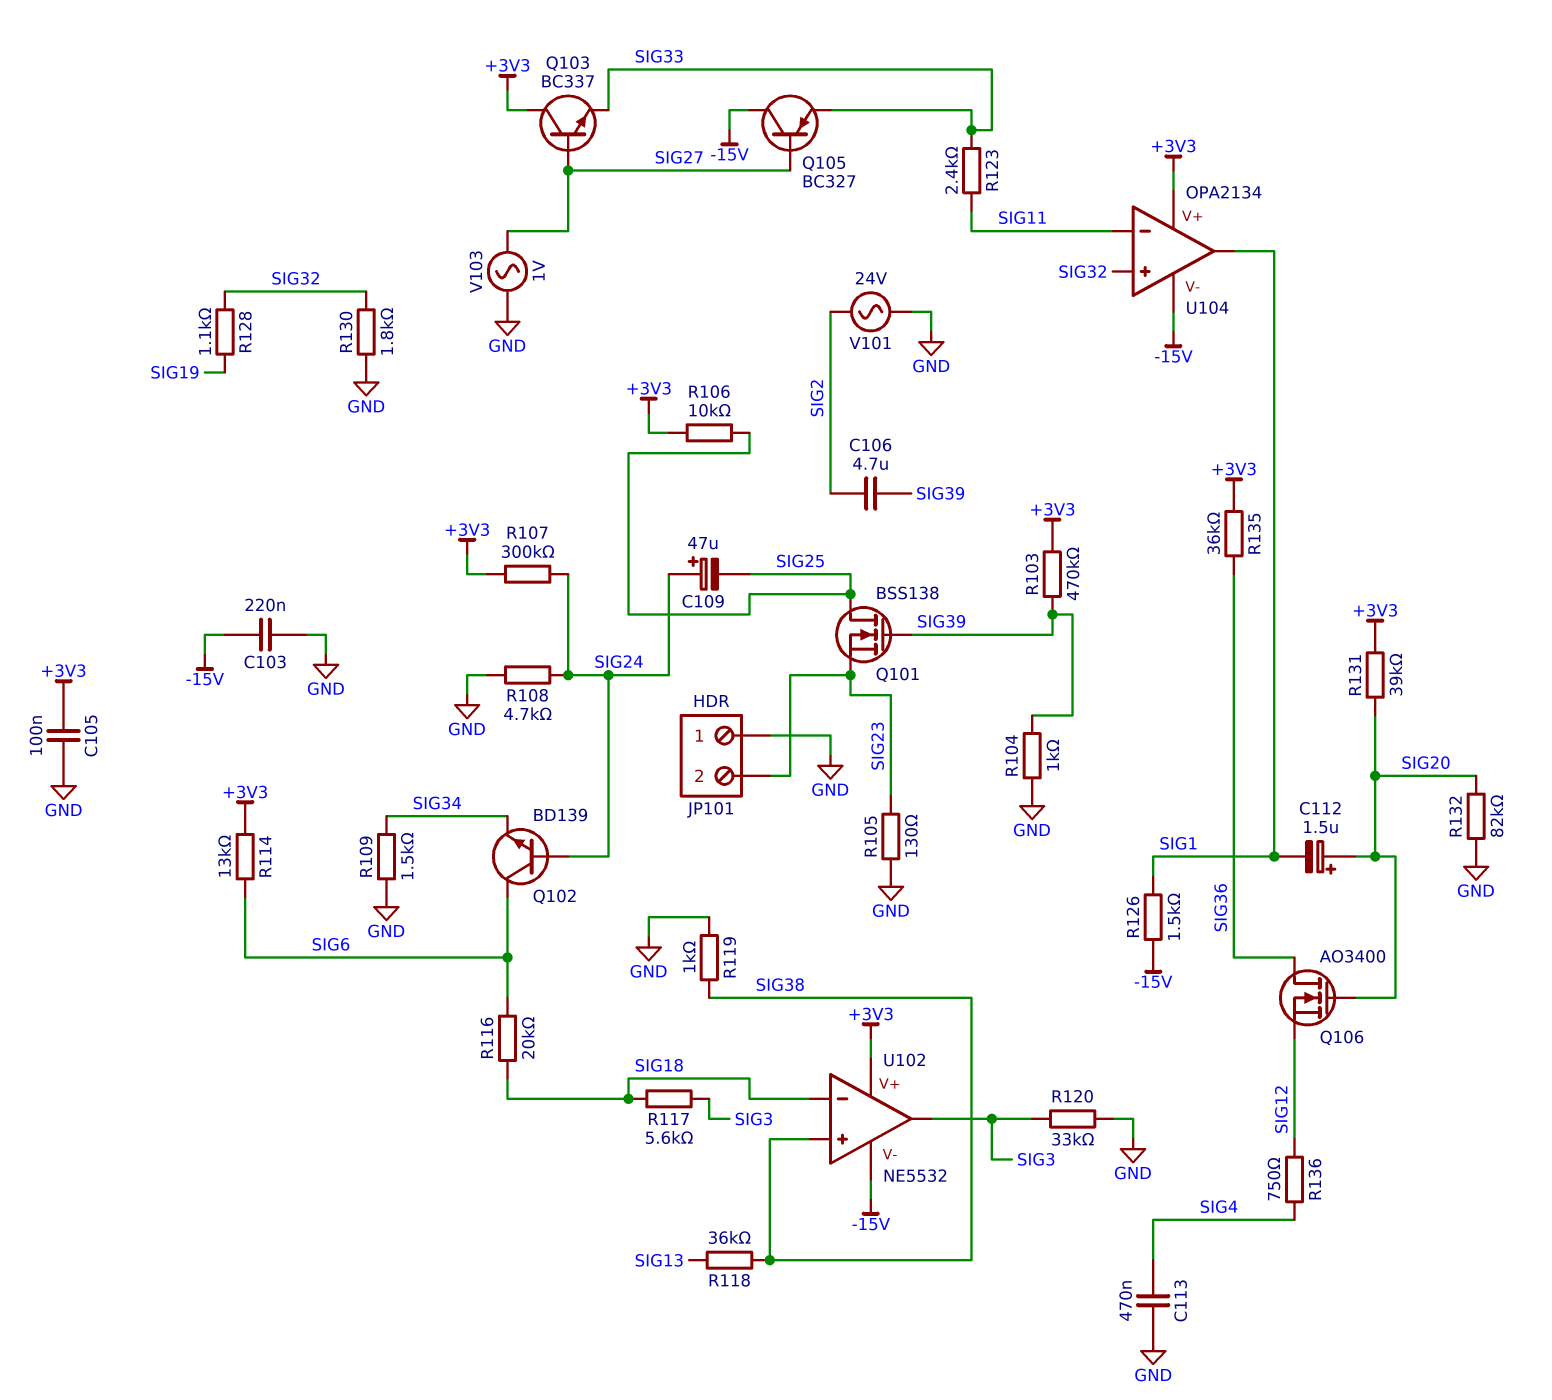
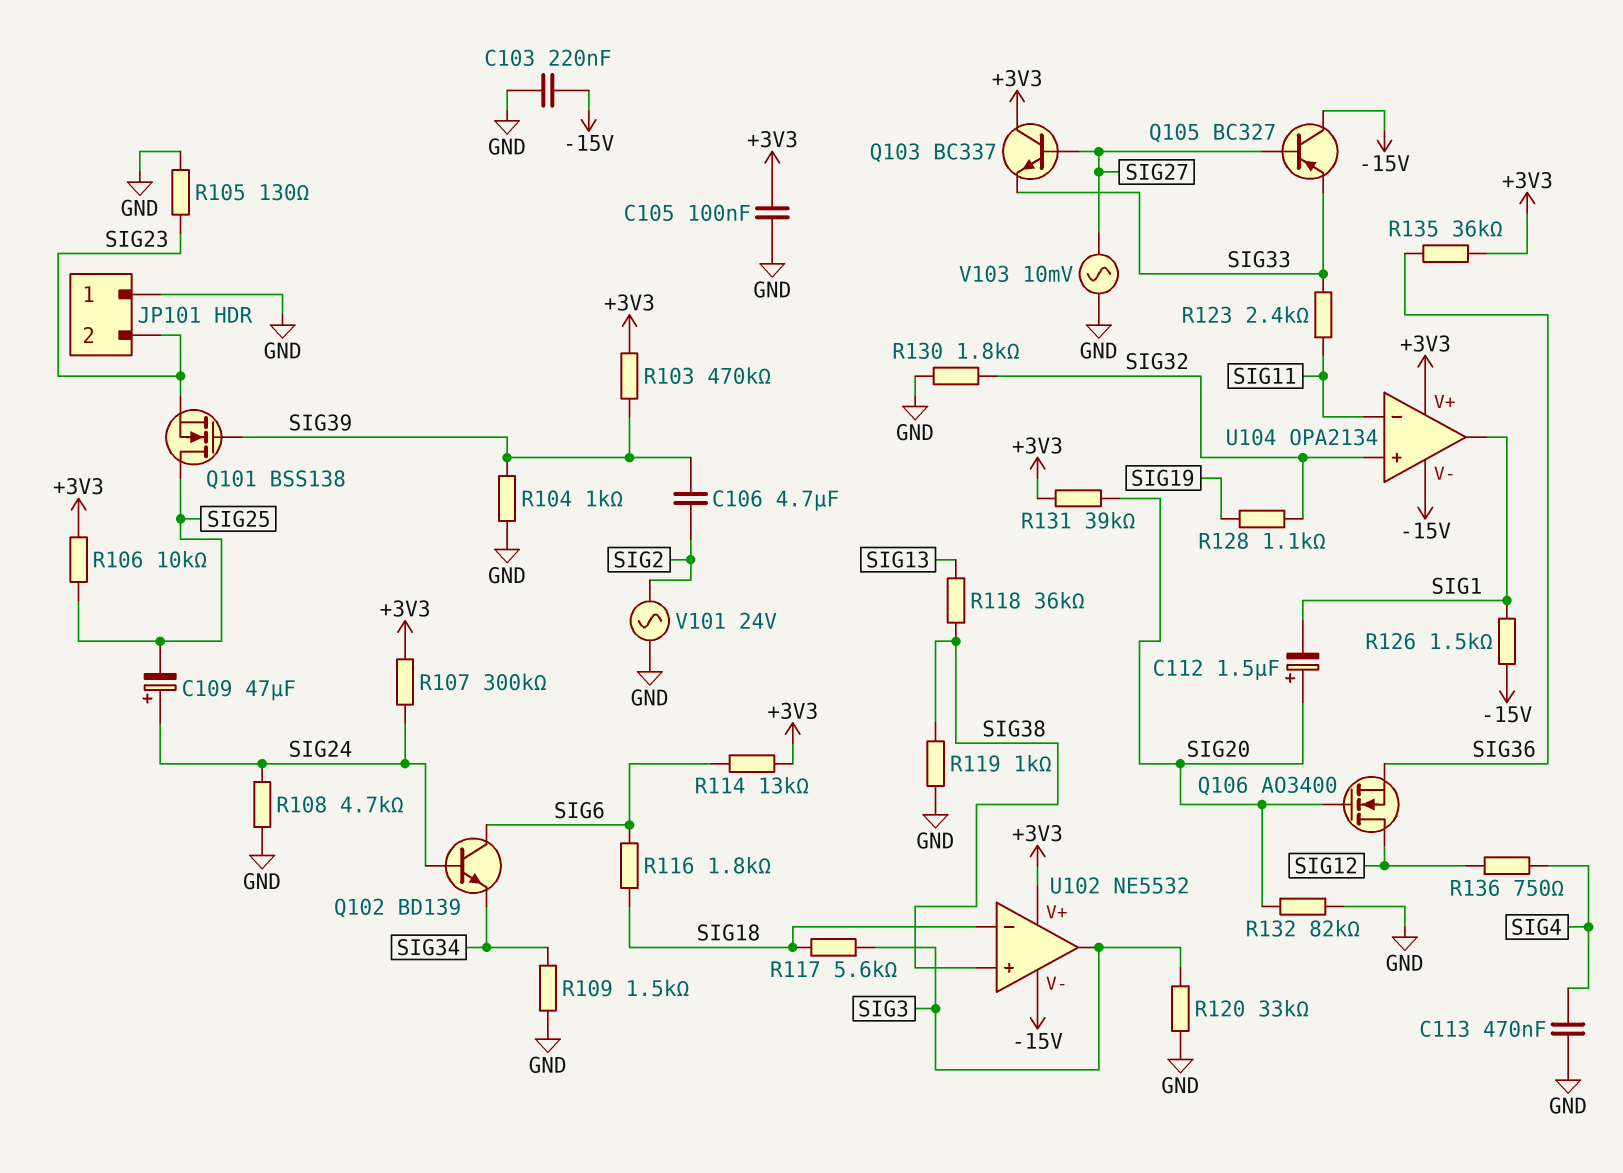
Q106: NMOS AO3400 (G SIG20, D SIG36, S SIG12) -> NMOS AO3400 (G SIG20, D SIG12, S SIG36)
R116: 20k (SIG6, SIG18) -> 1.8k (SIG6, SIG18)
V103: AC 1V (GND, SIG27) -> AC 10mV (GND, SIG27)

